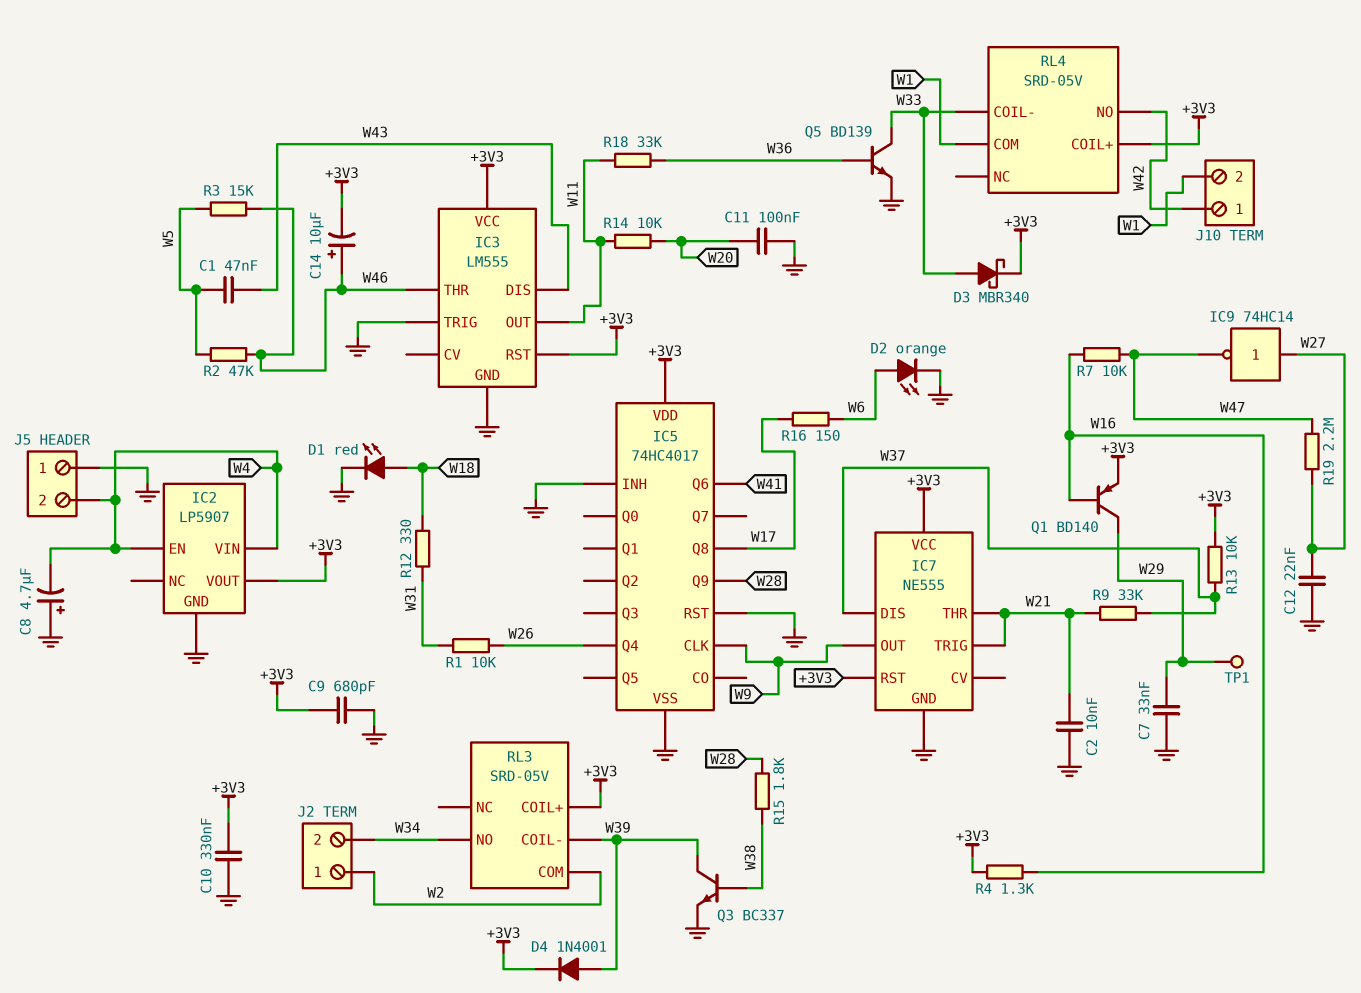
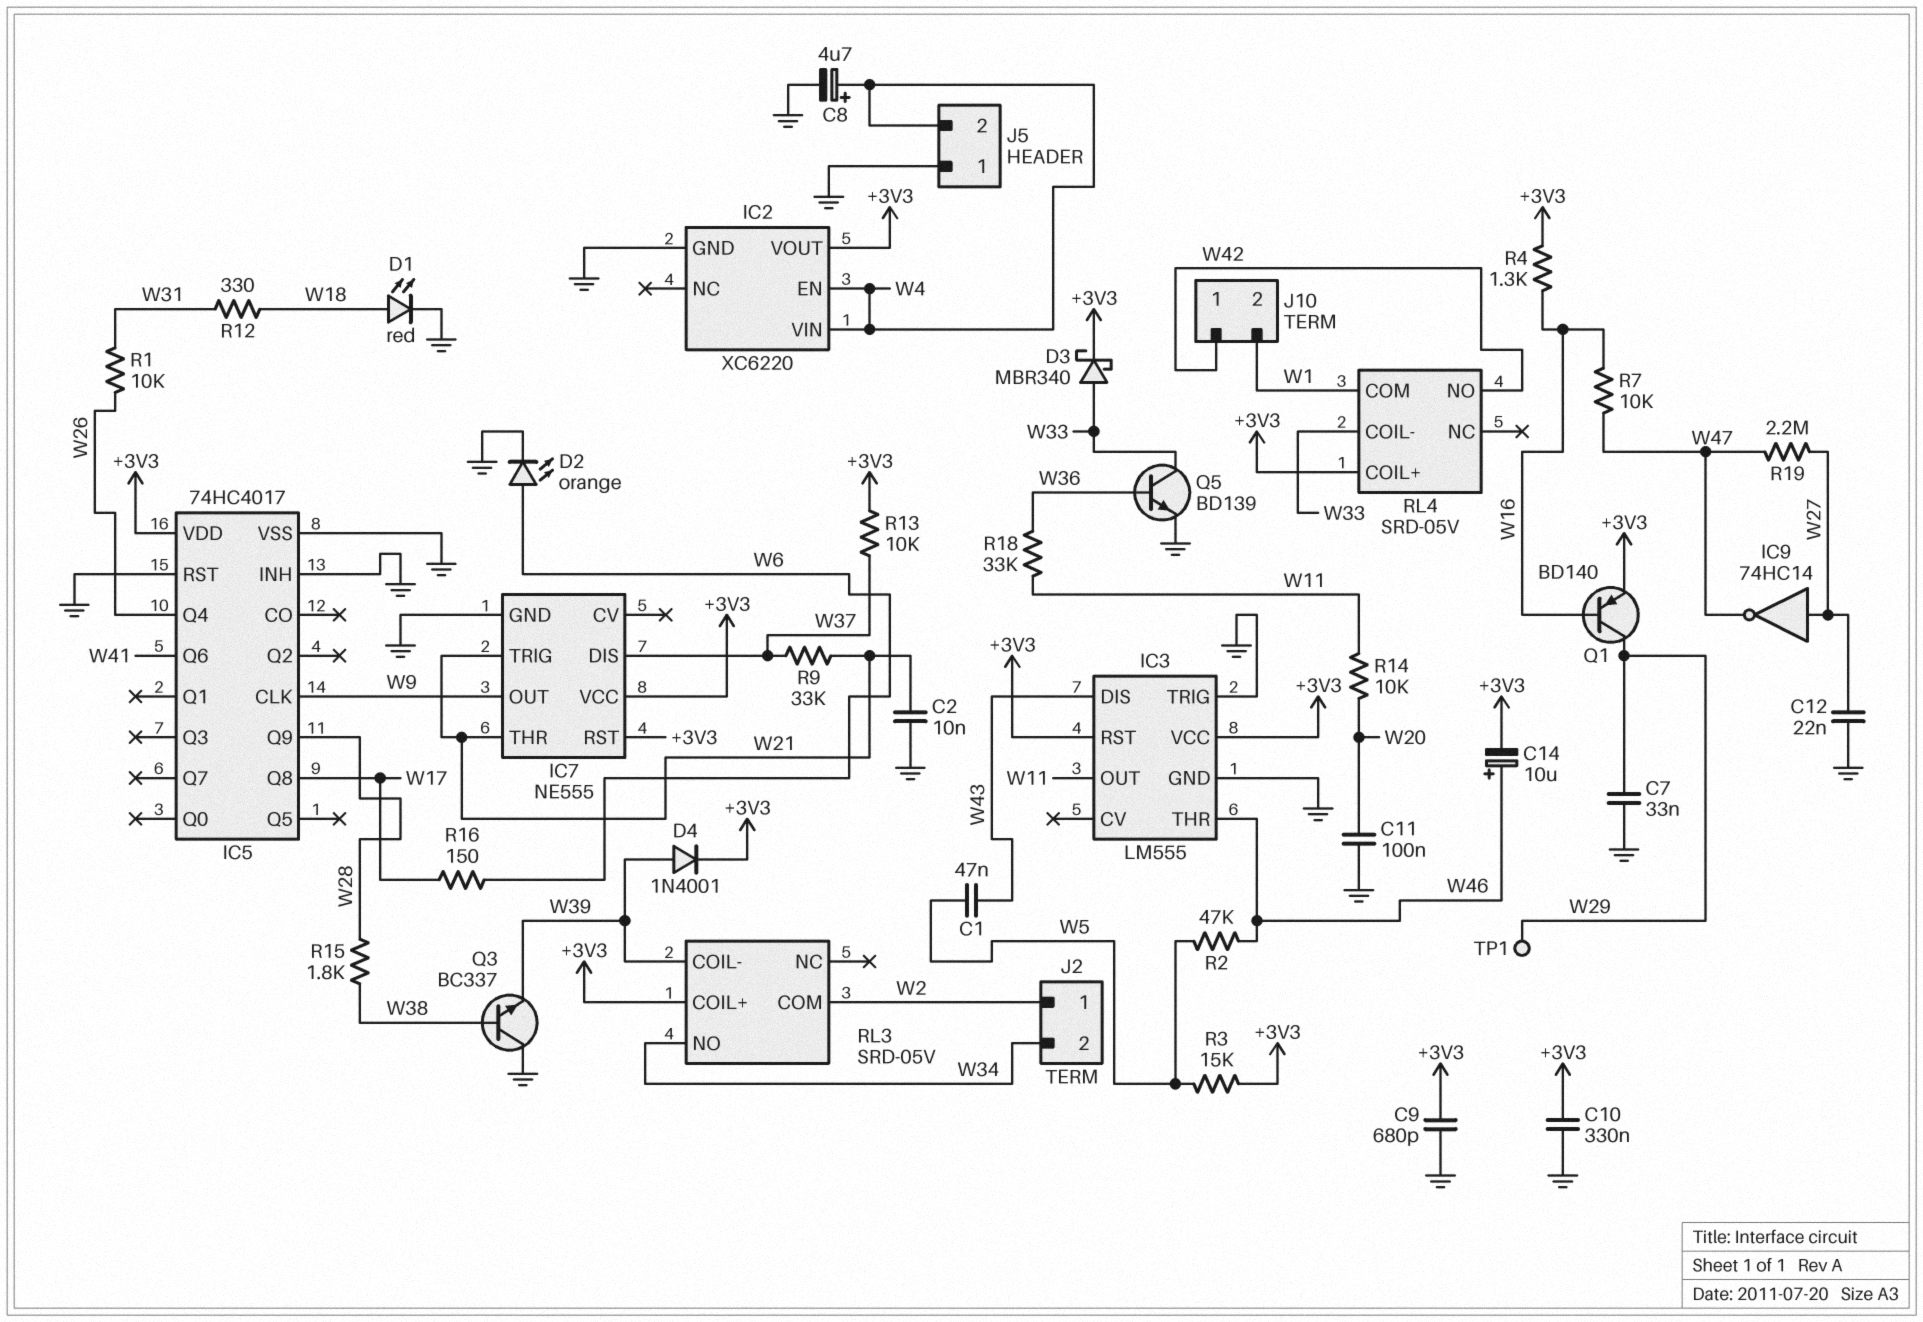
C8: 4.7uF (plus GND, minus W4) -> 4.7uF (plus W4, minus GND)
IC2: LP5907 -> XC6220
Q3: NPN BC337 (B W38, C W39, E GND) -> NPN BC337 (B W38, C GND, E W39)
R3: 15k (W5, W46) -> 15k (+3V3, W5)

